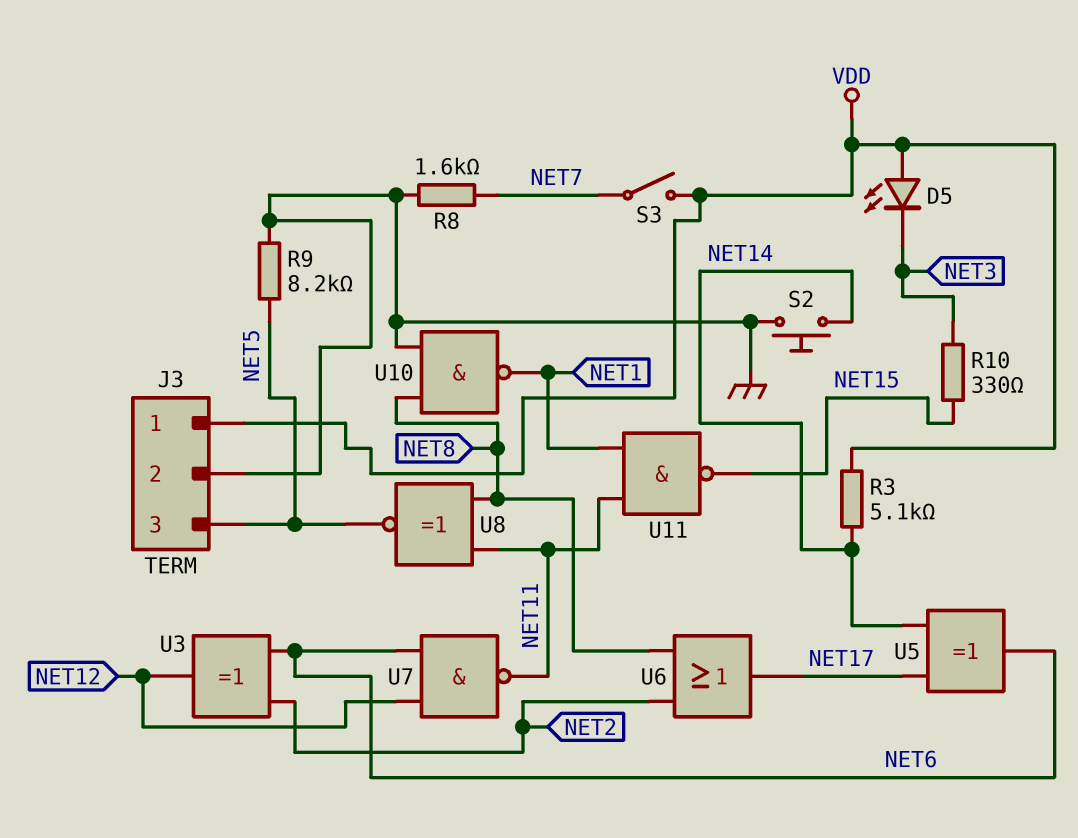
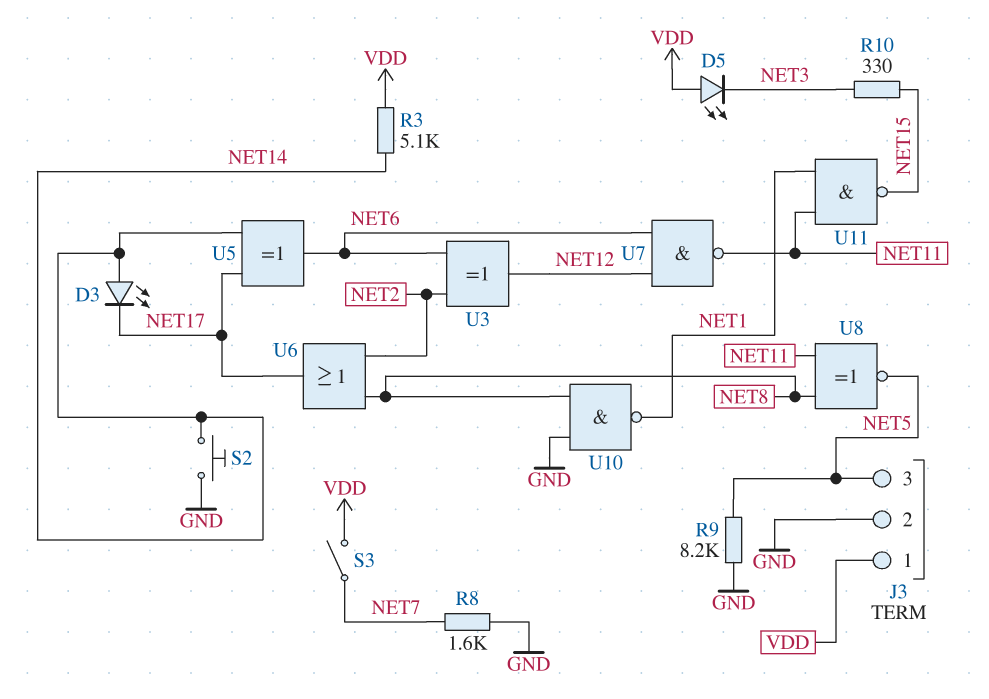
D3: none -> LED (A NET14, K NET17)

